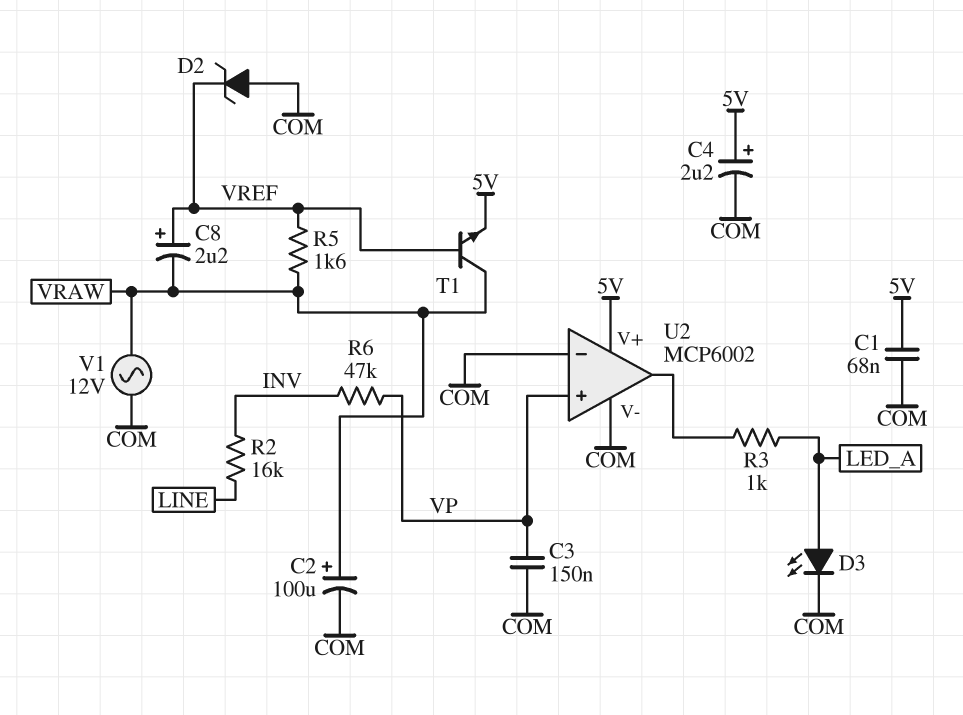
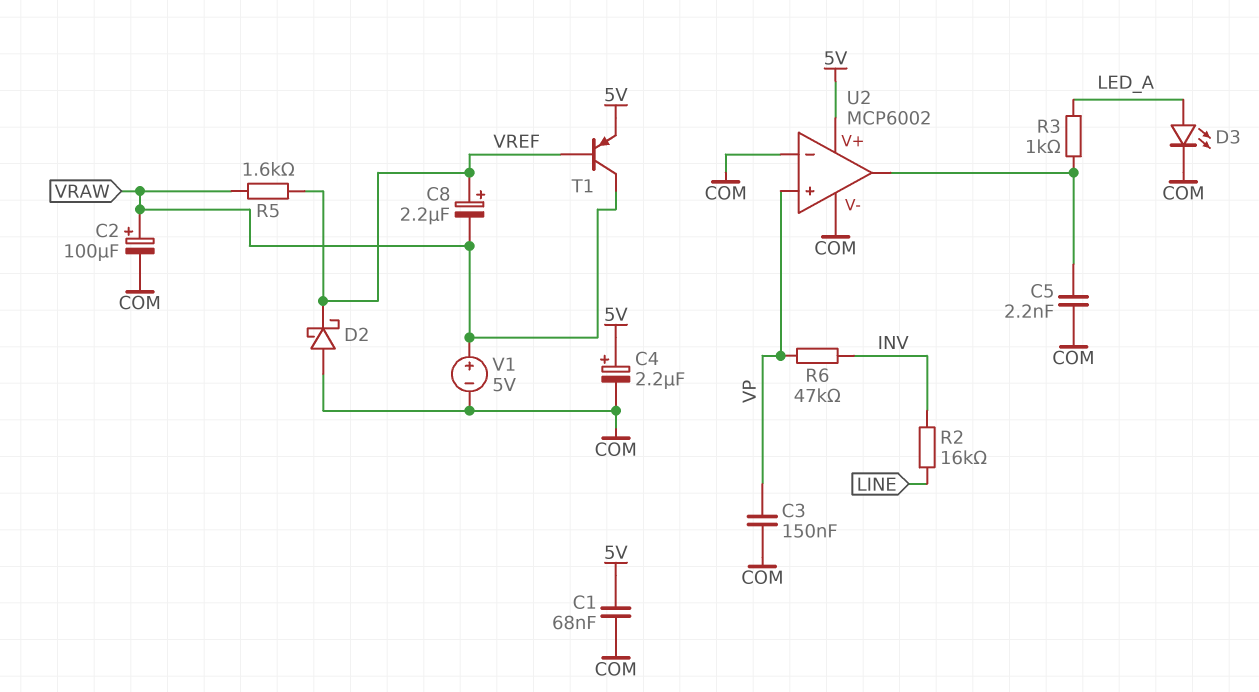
C5: none -> 2.2nF (COM, U2/out)
D2: zener (A COM, K VREF) -> schottky (A COM, K VREF)
T1: NPN (B VREF, C VRAW, E 5V) -> PNP (B VREF, C VRAW, E 5V)
V1: AC 12V (COM, VRAW) -> 5V (plus VRAW, minus COM)

